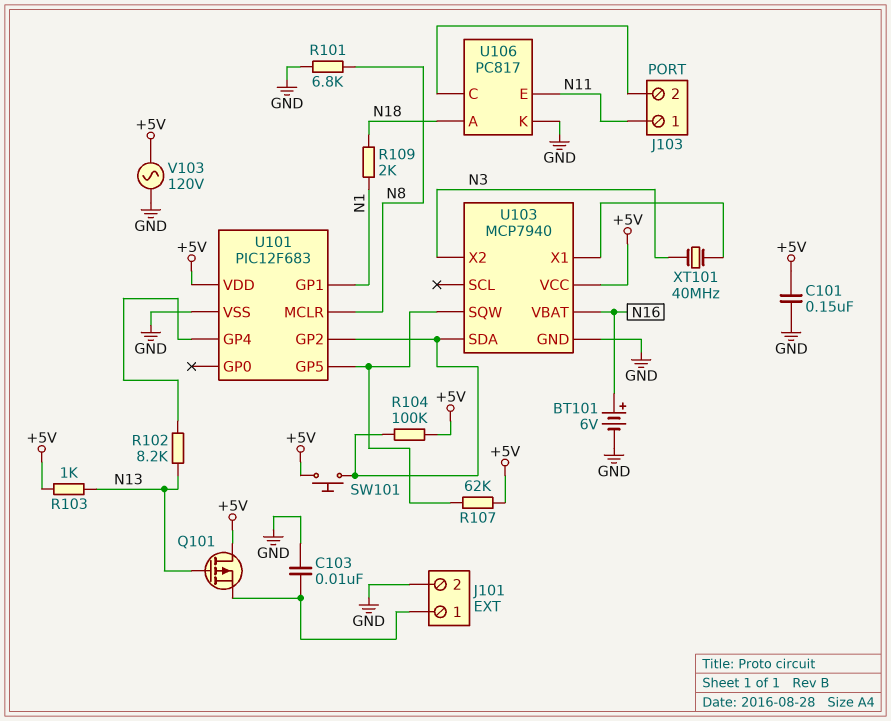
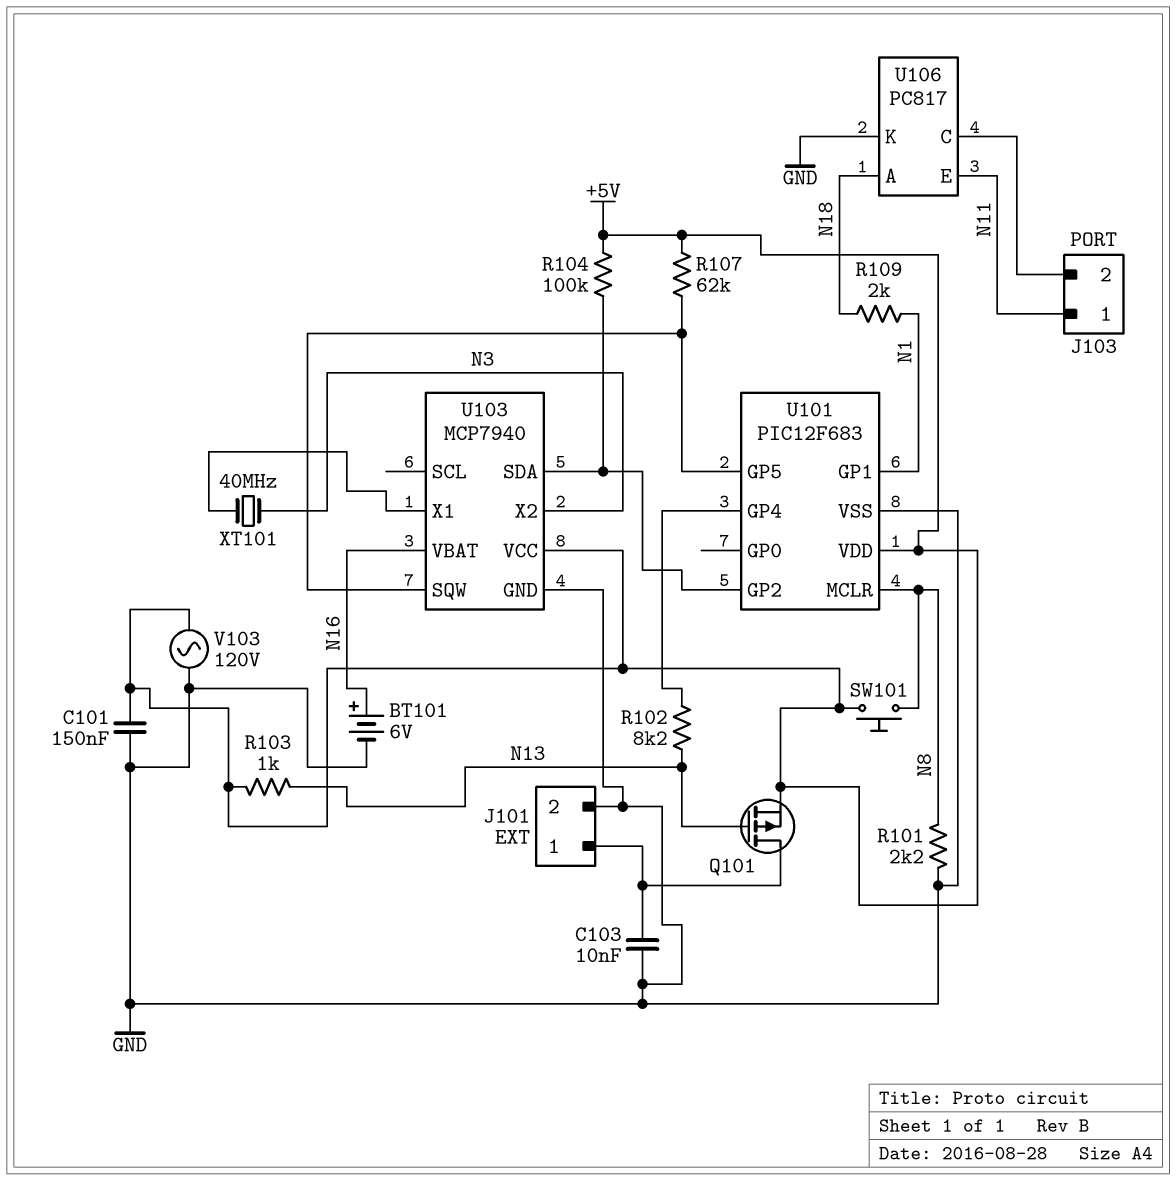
Q101: PMOS (G N13, D +5V, S J101/1) -> PMOS (G N13, D J101/1, S +5V)
R101: 6.8k (GND, N8) -> 2.2k (GND, N8)
SW101: button (+5V, U101/GP2) -> button (+5V, N8)

